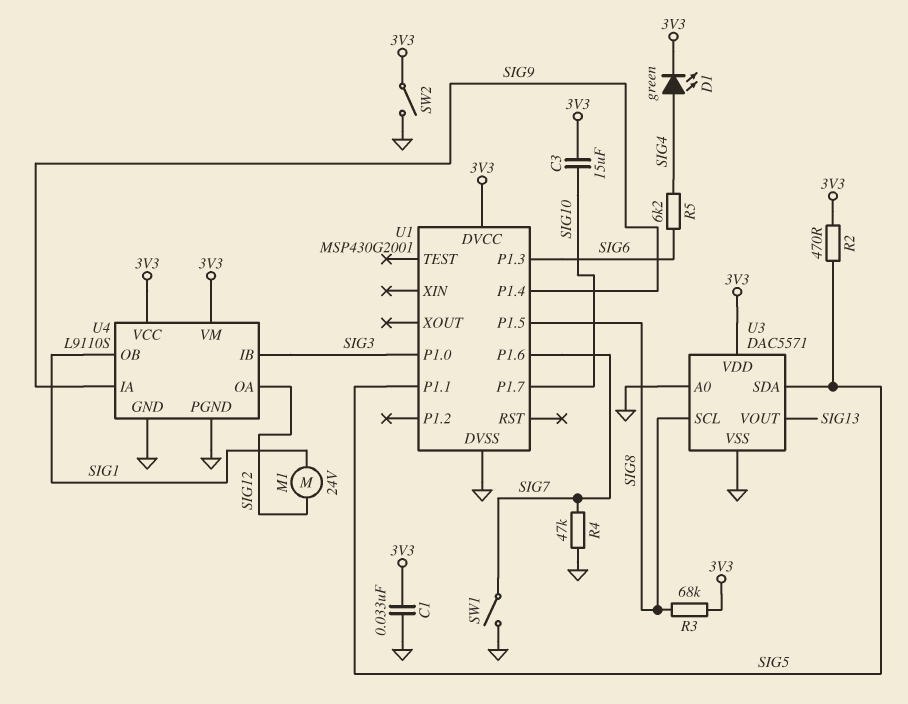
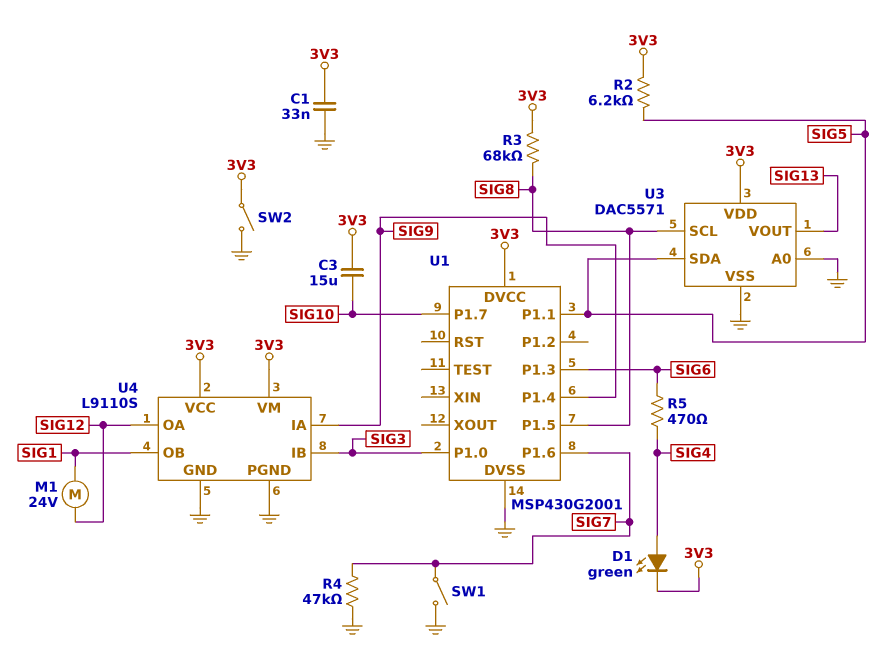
R2: 470 (3V3, SIG5) -> 6.2k (3V3, SIG5)
R5: 6.2k (SIG4, SIG6) -> 470 (SIG4, SIG6)

